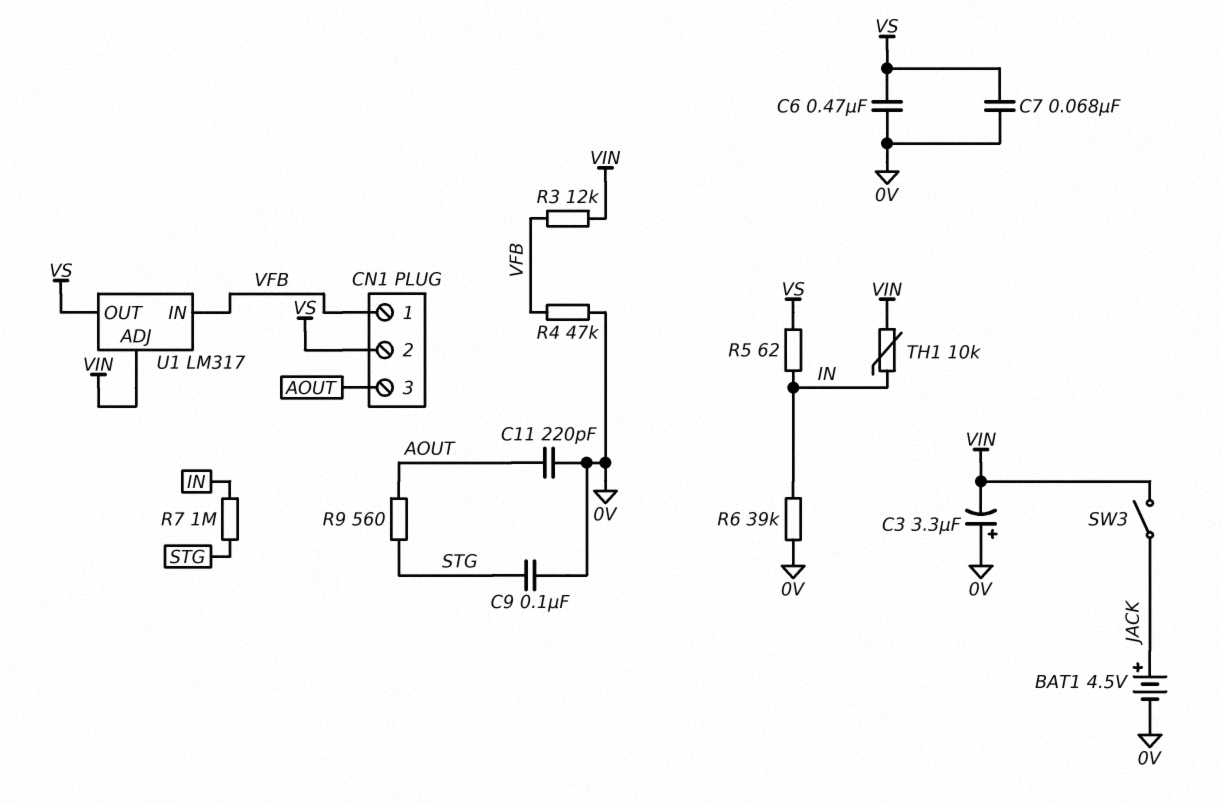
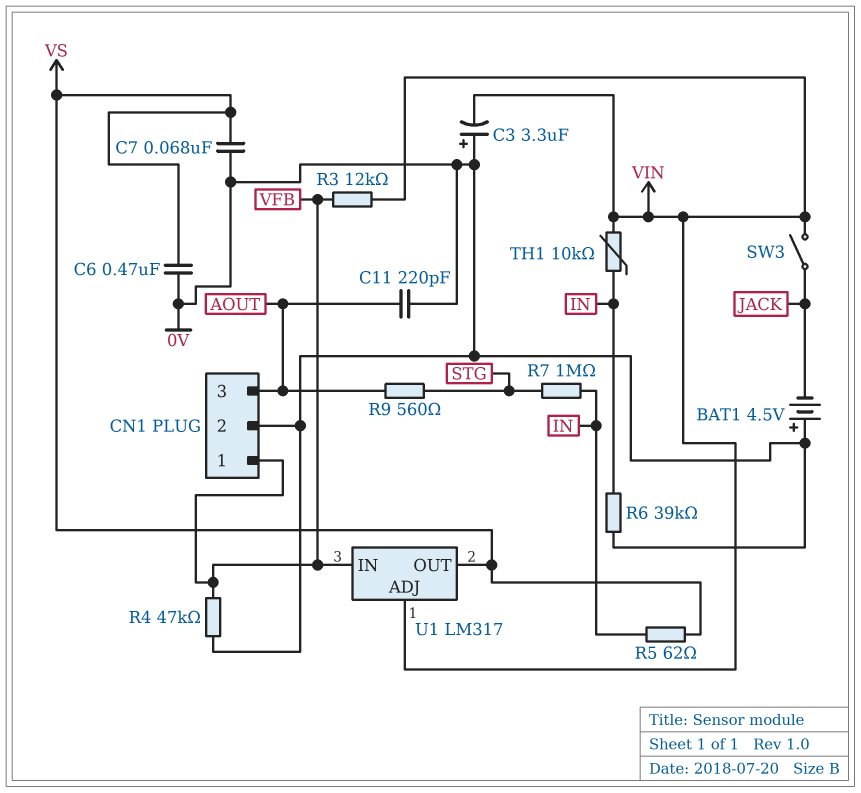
BAT1: 4.5V (plus JACK, minus 0V) -> 4.5V (plus 0V, minus JACK)
C9: 100nF (0V, STG) -> none
CN1 pin 2: VS -> 0V

